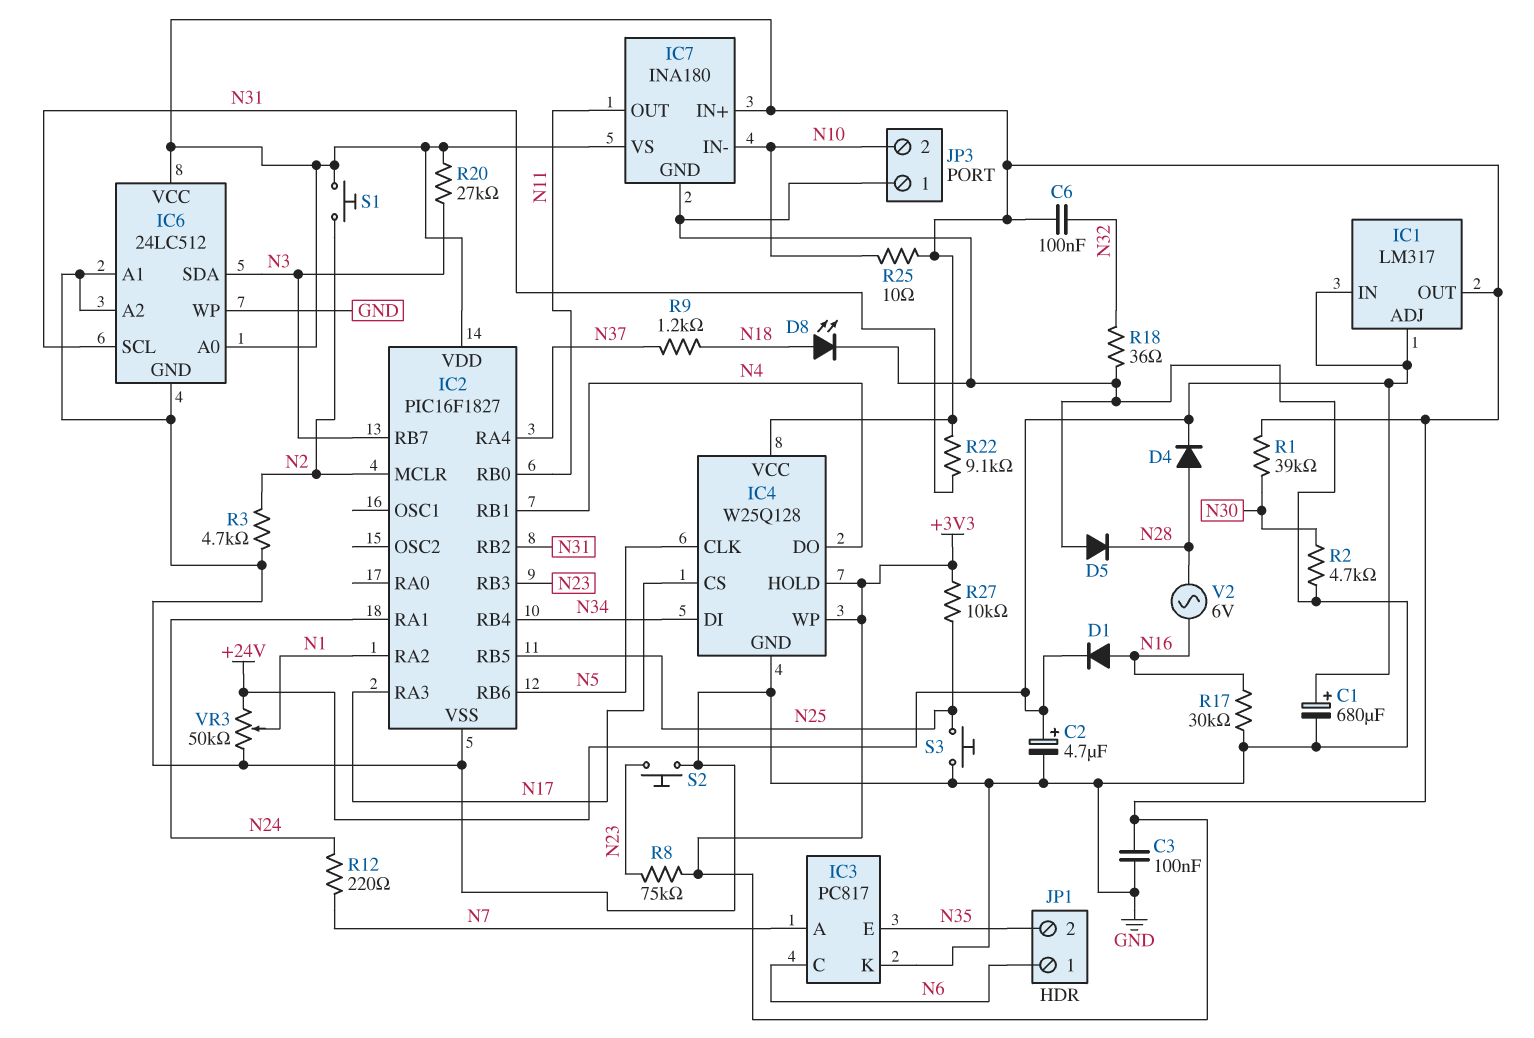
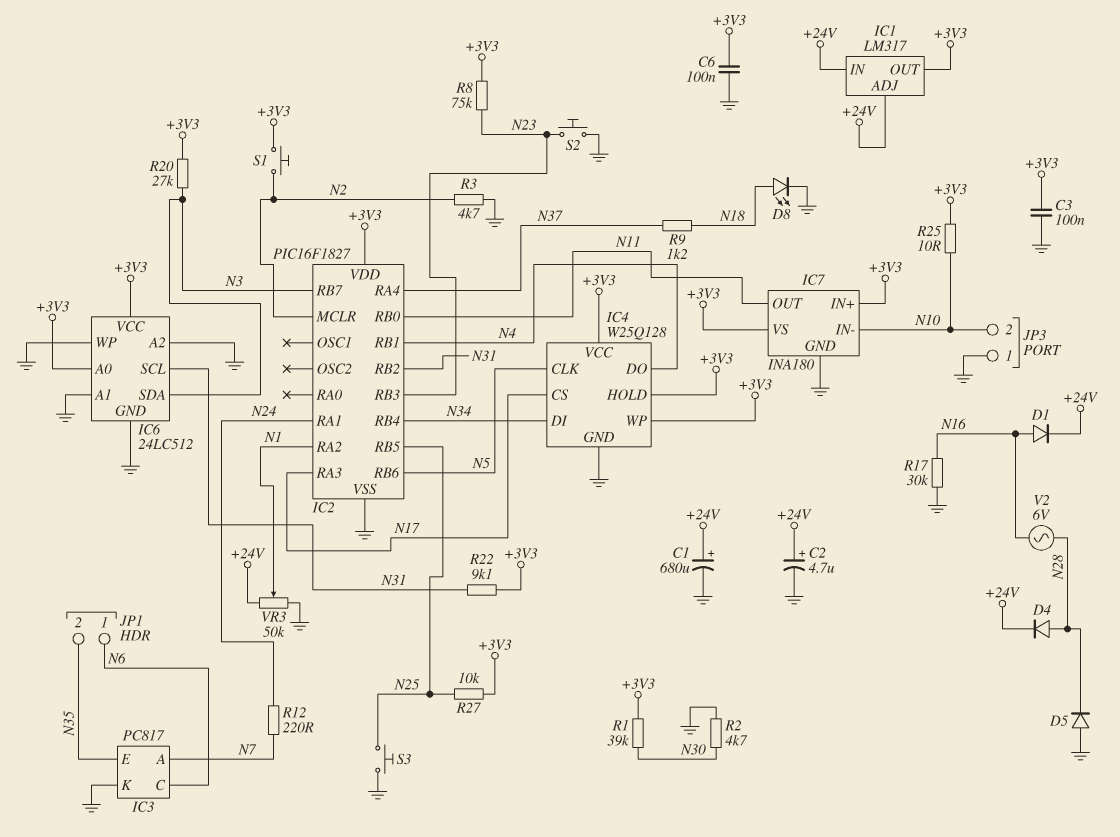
C6: 100nF (+3V3, N32) -> 100nF (+3V3, GND)
R18: 36 (GND, N32) -> none

